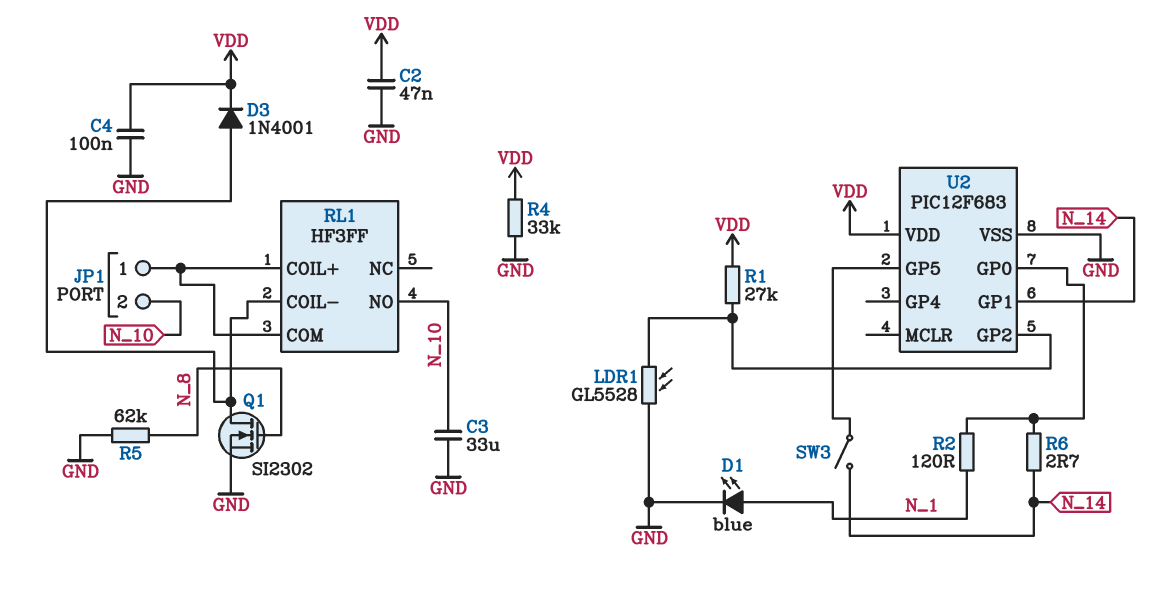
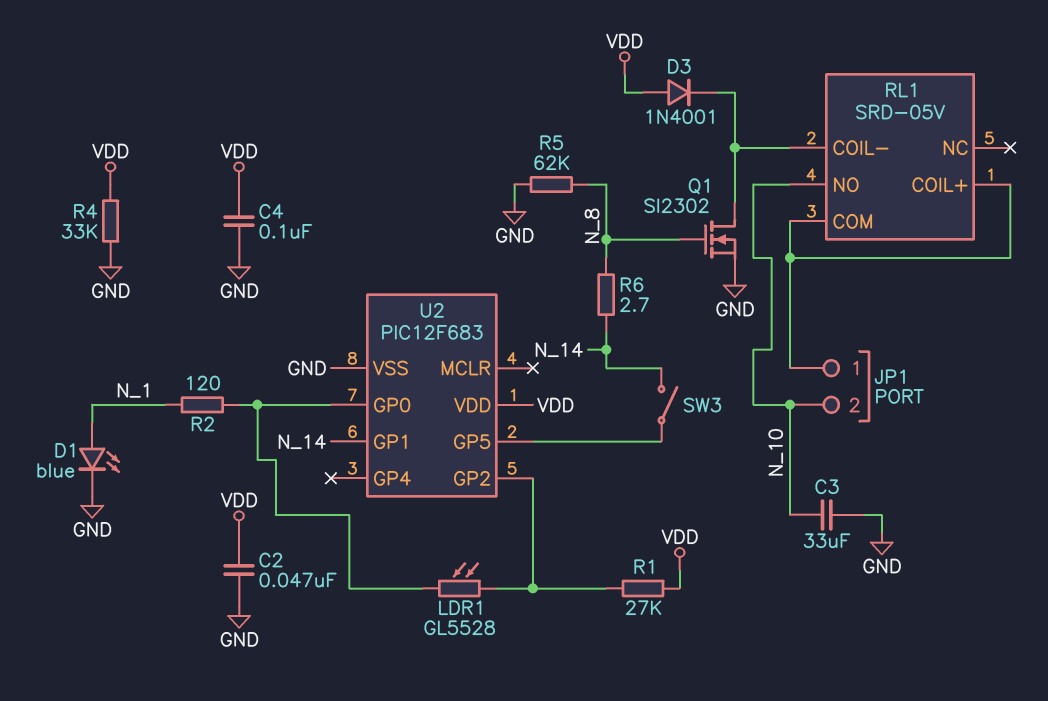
D3: diode 1N4001 (A RL1/COIL-, K VDD) -> diode 1N4001 (A VDD, K RL1/COIL-)
LDR1: GL5528 (GND, U2/GP2) -> GL5528 (U2/GP0, U2/GP2)
R6: 2.7 (N_14, U2/GP0) -> 2.7 (N_8, N_14)
RL1: HF3FF -> SRD-05V

